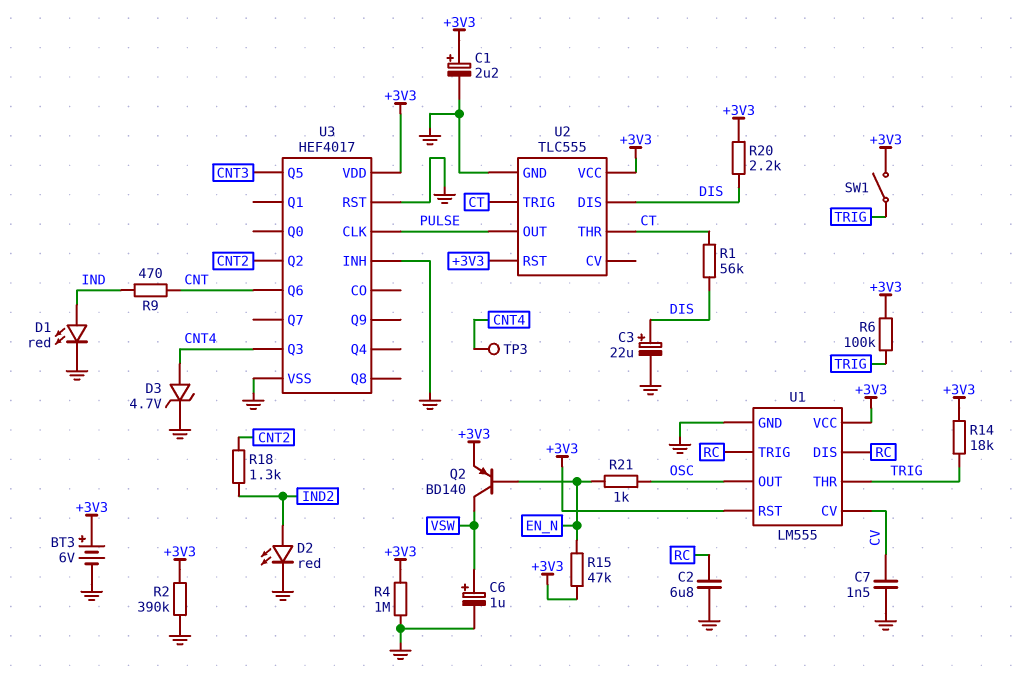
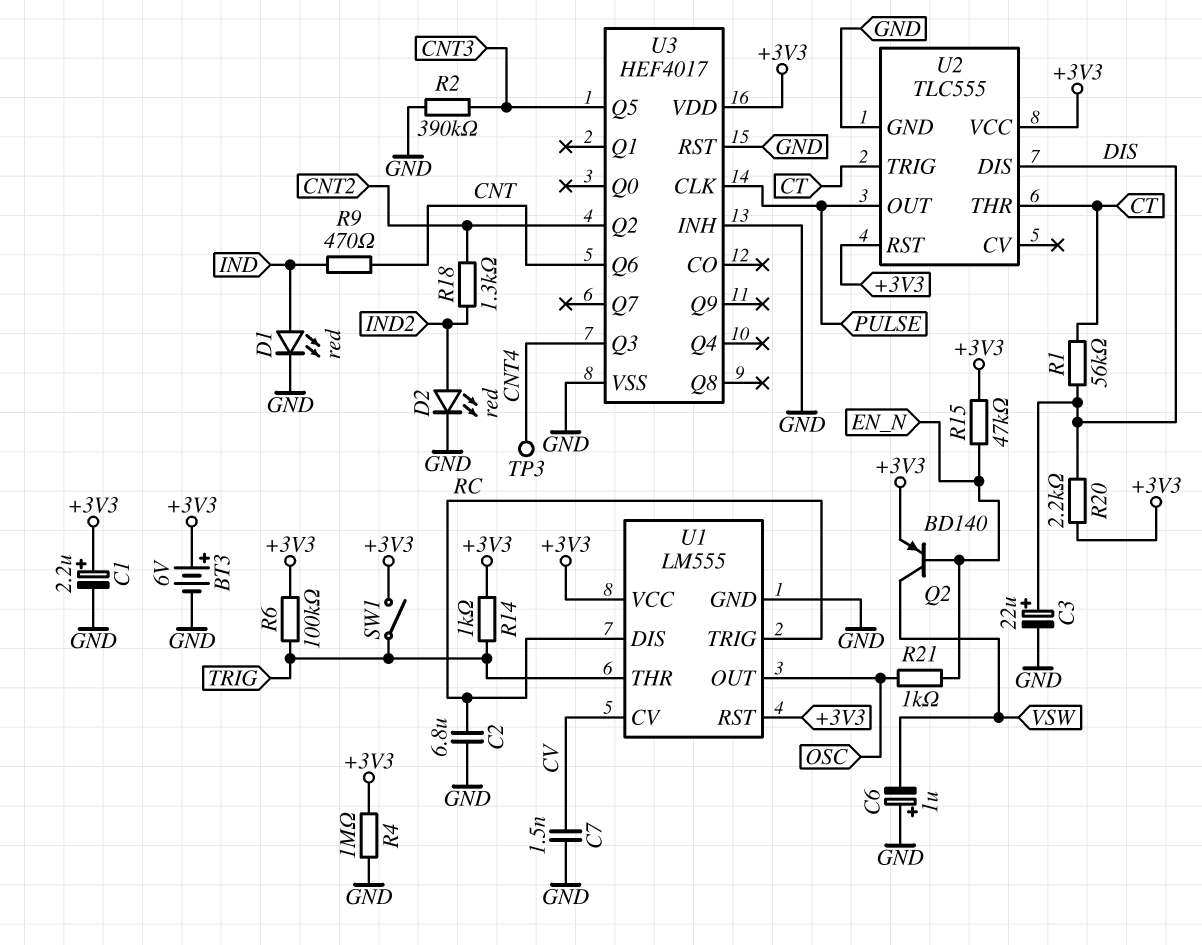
C6: 1uF (plus VSW, minus GND) -> 1uF (plus GND, minus VSW)
D3: zener 4.7V (A CNT4, K GND) -> none
R2: 390k (+3V3, GND) -> 390k (CNT3, GND)
R14: 18k (+3V3, TRIG) -> 1k (+3V3, TRIG)

